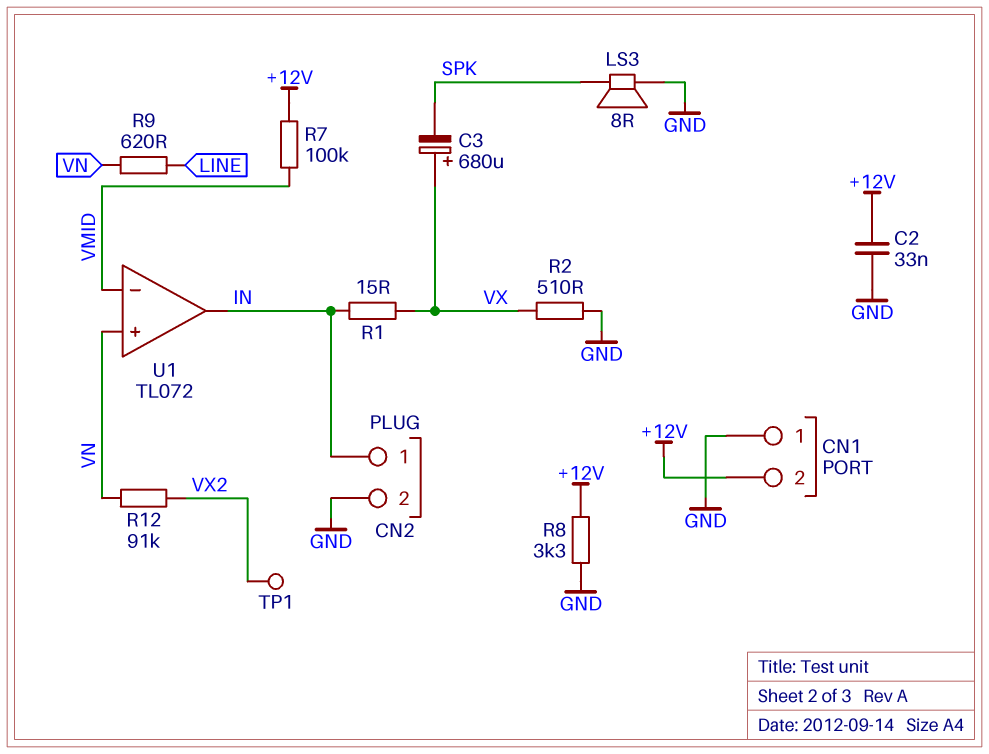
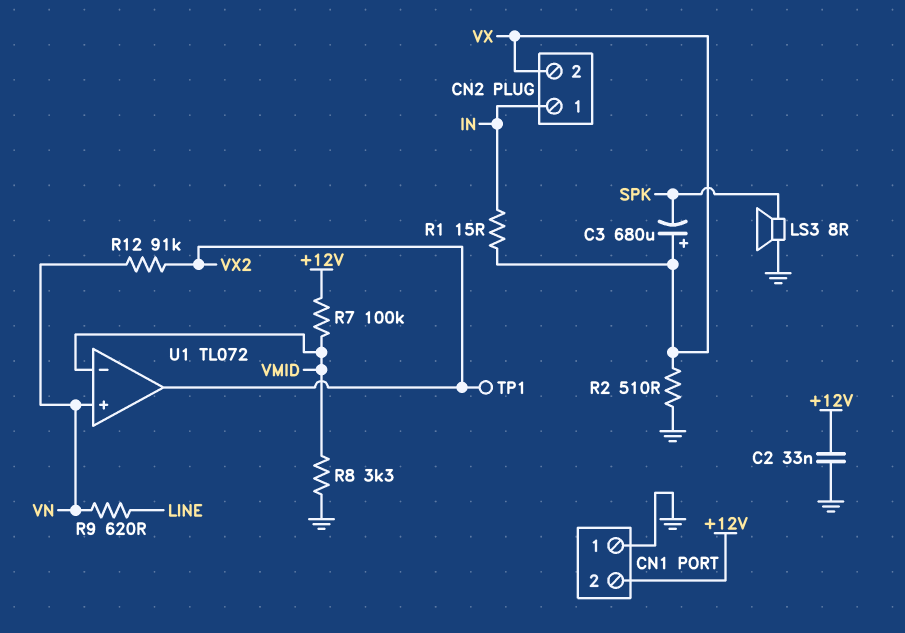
CN2 pin 2: GND -> VX
R8: 3.3k (+12V, GND) -> 3.3k (GND, VMID)
U1 pin out: IN -> VX2

